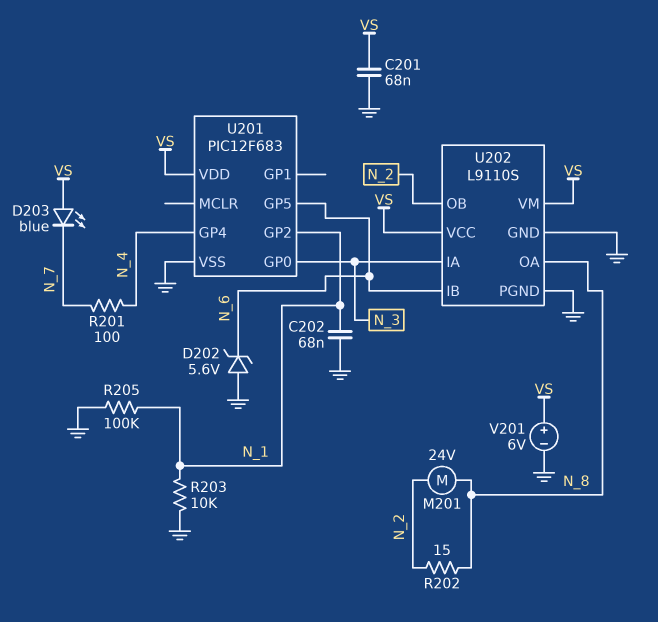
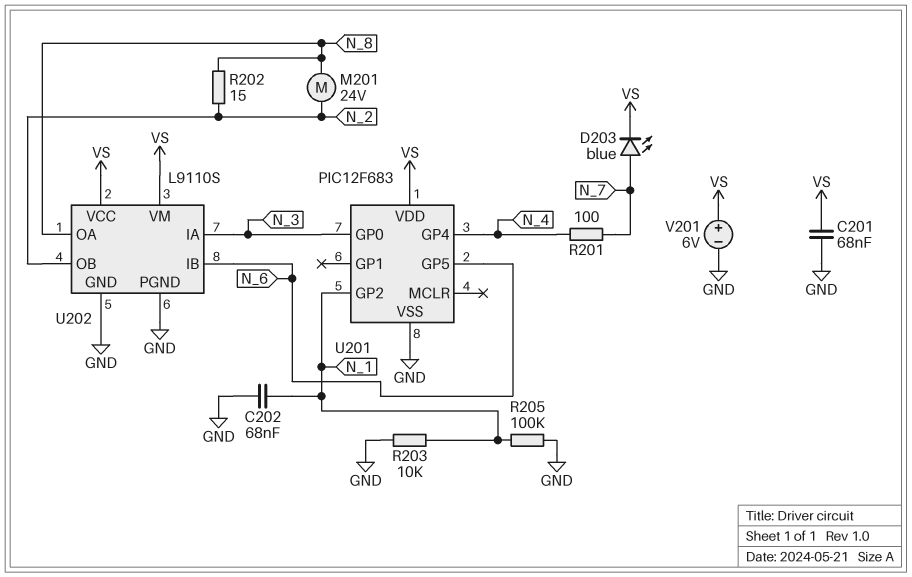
D202: zener 5.6V (A GND, K N_6) -> none
D203: LED blue (A VS, K N_7) -> LED blue (A N_7, K VS)

